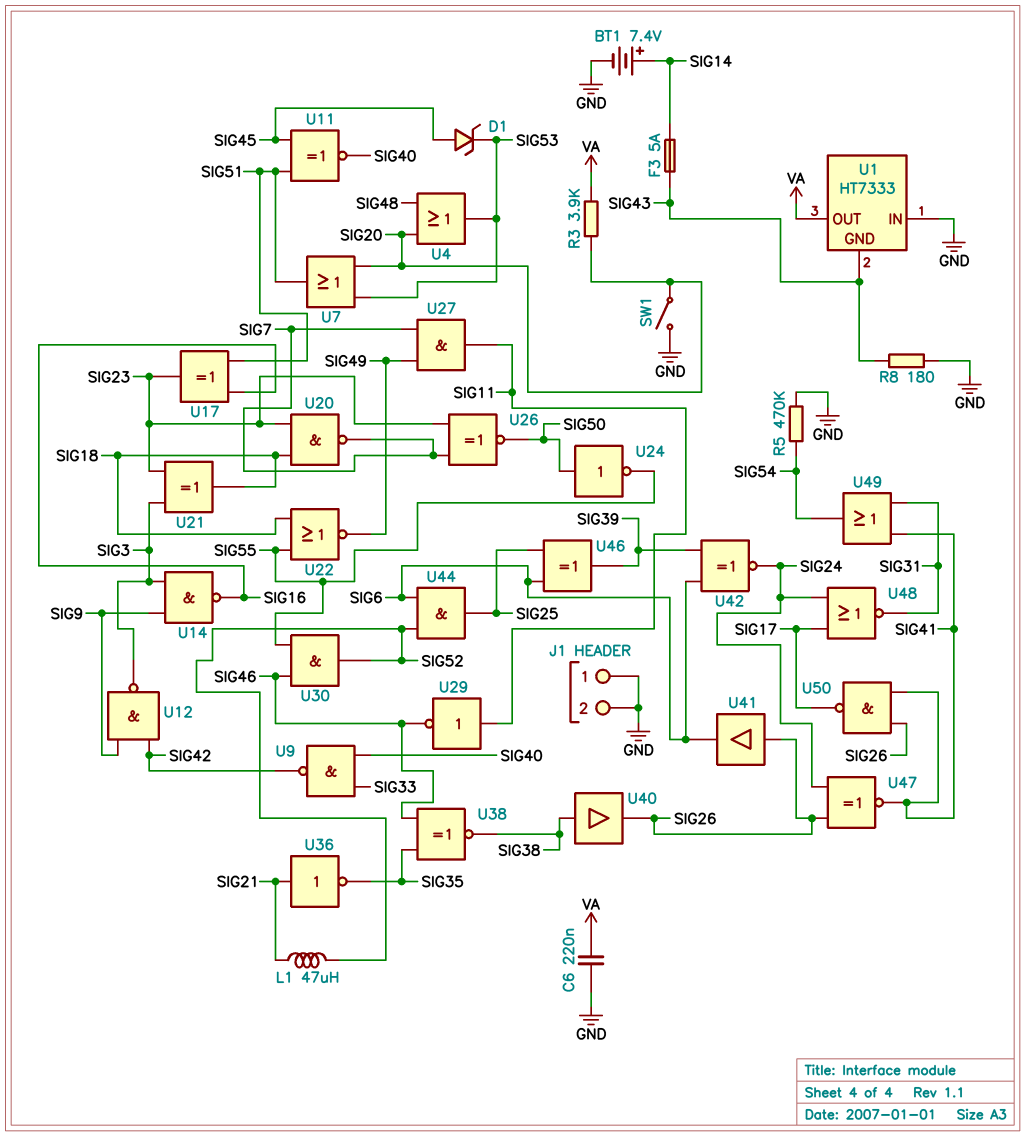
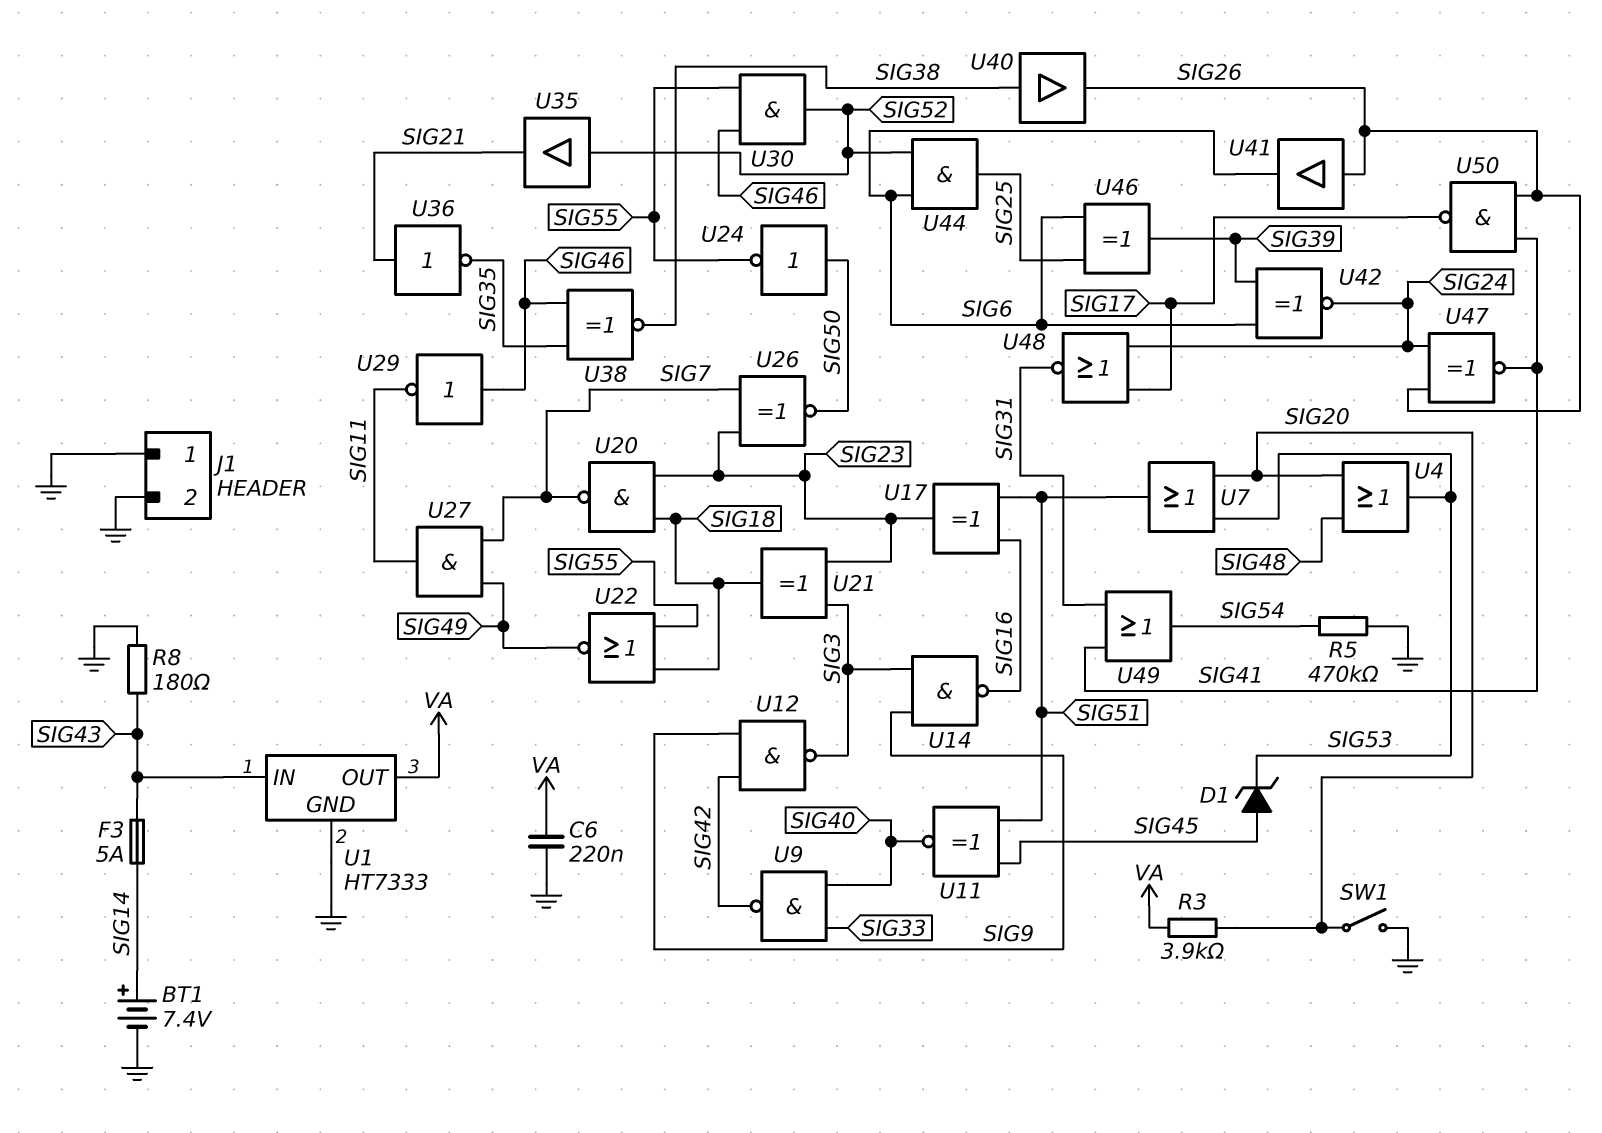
L1: 47uH (SIG21, SIG52) -> none
U1 pin GND: SIG43 -> GND
U1 pin IN: GND -> SIG43
U29: NOT (in SIG11, out SIG46) -> NOT (in SIG46, out SIG11)
U35: none -> buffer (in SIG52, out SIG21)

